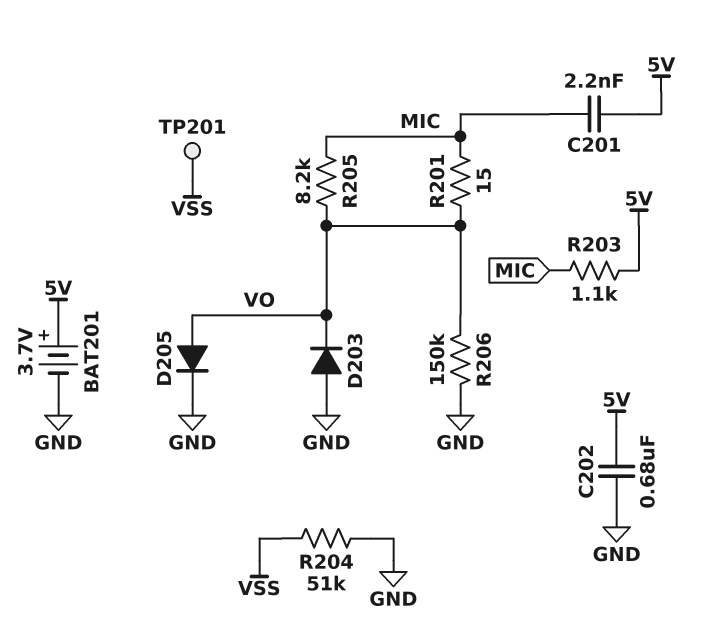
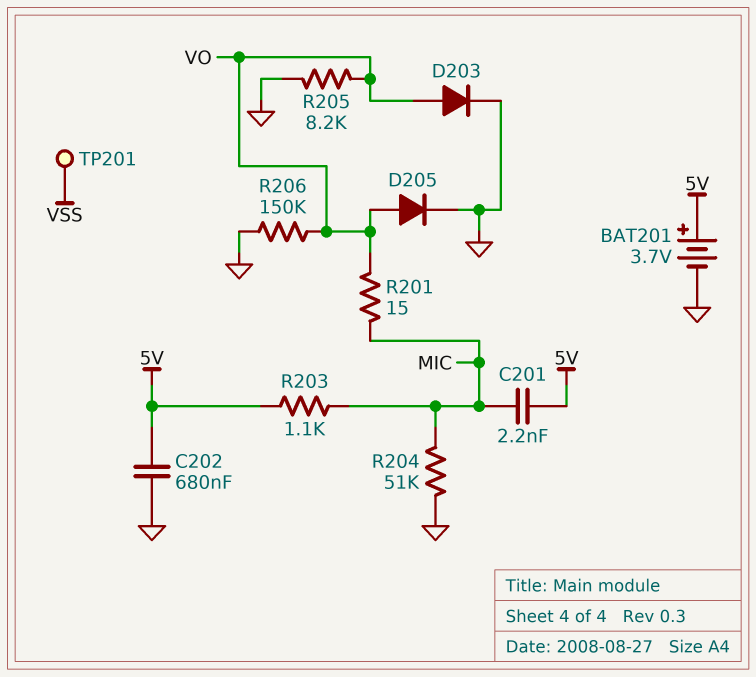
D203: diode (A GND, K VO) -> diode (A VO, K GND)
R204: 51k (GND, VSS) -> 51k (GND, MIC)
R205: 8.2k (MIC, VO) -> 8.2k (GND, VO)

